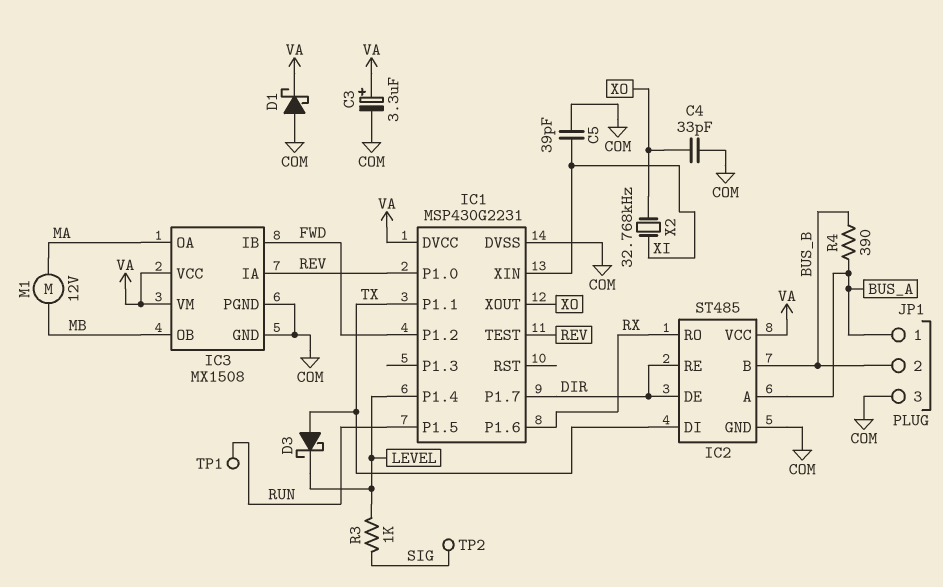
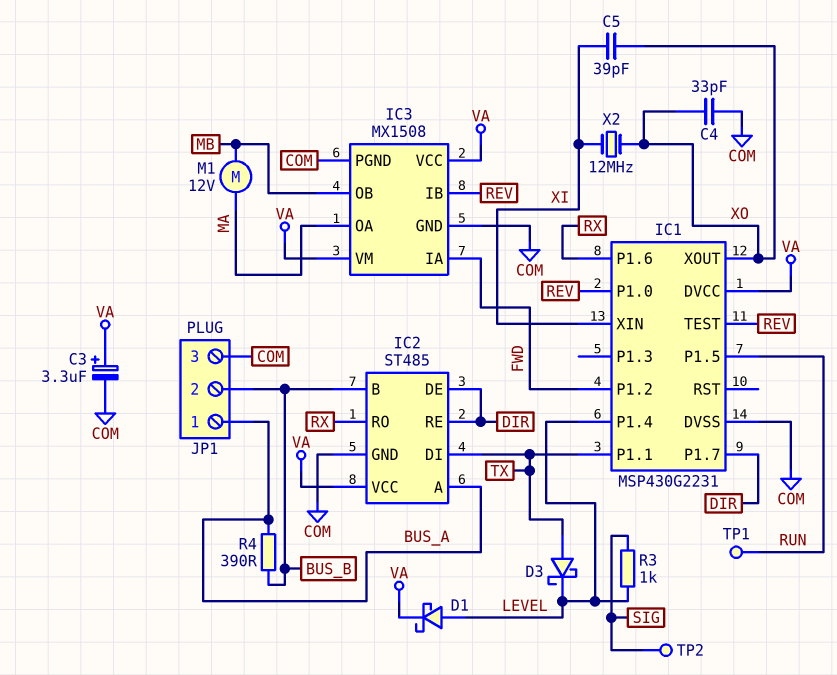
C5: 39pF (COM, XI) -> 39pF (XI, XO)
D1: schottky (A COM, K VA) -> schottky (A LEVEL, K VA)
IC3 pin IA: REV -> FWD
IC3 pin IB: FWD -> REV
X2: 32.768kHz (XI, XO) -> 12MHz (XI, XO)

